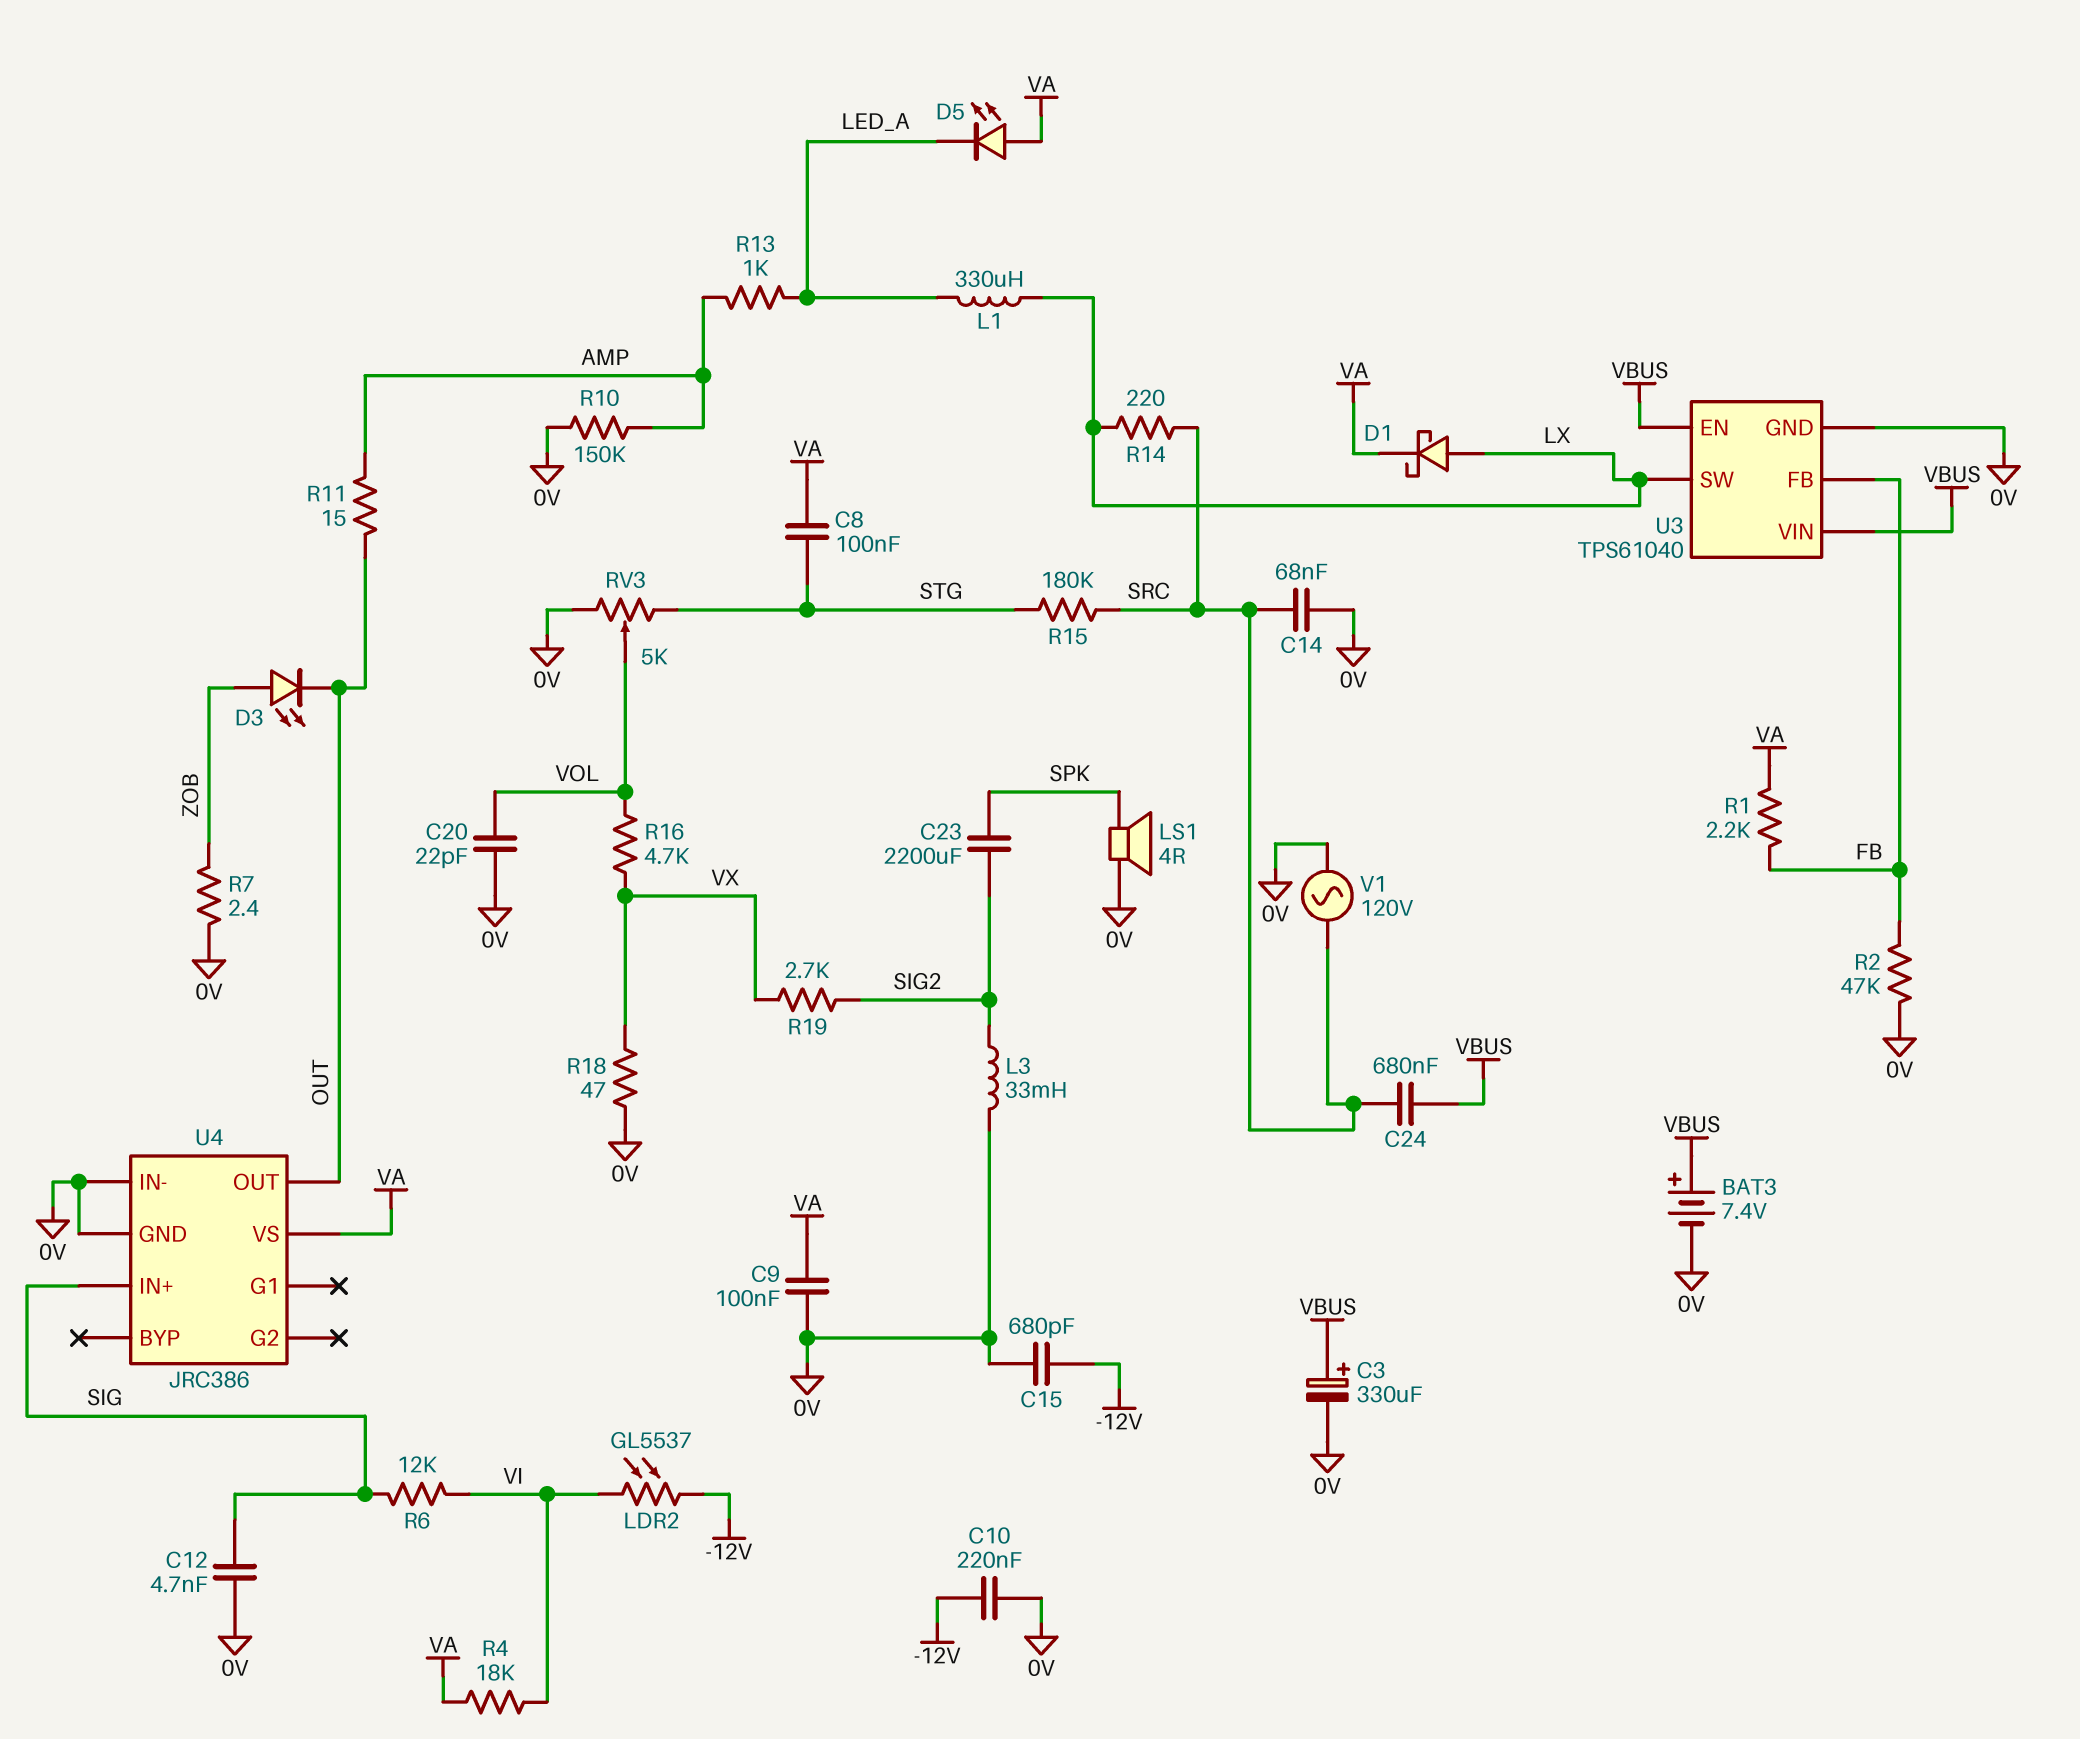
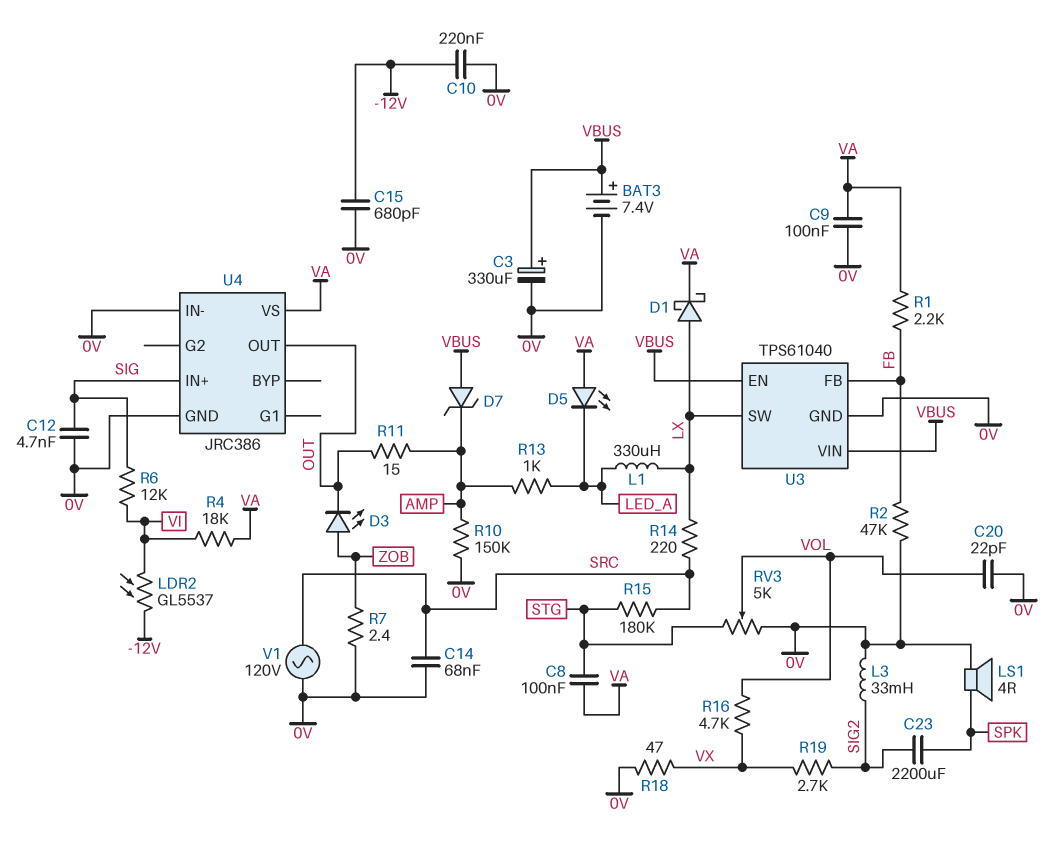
C24: 680nF (SRC, VBUS) -> none
D7: none -> zener (A VBUS, K AMP)

